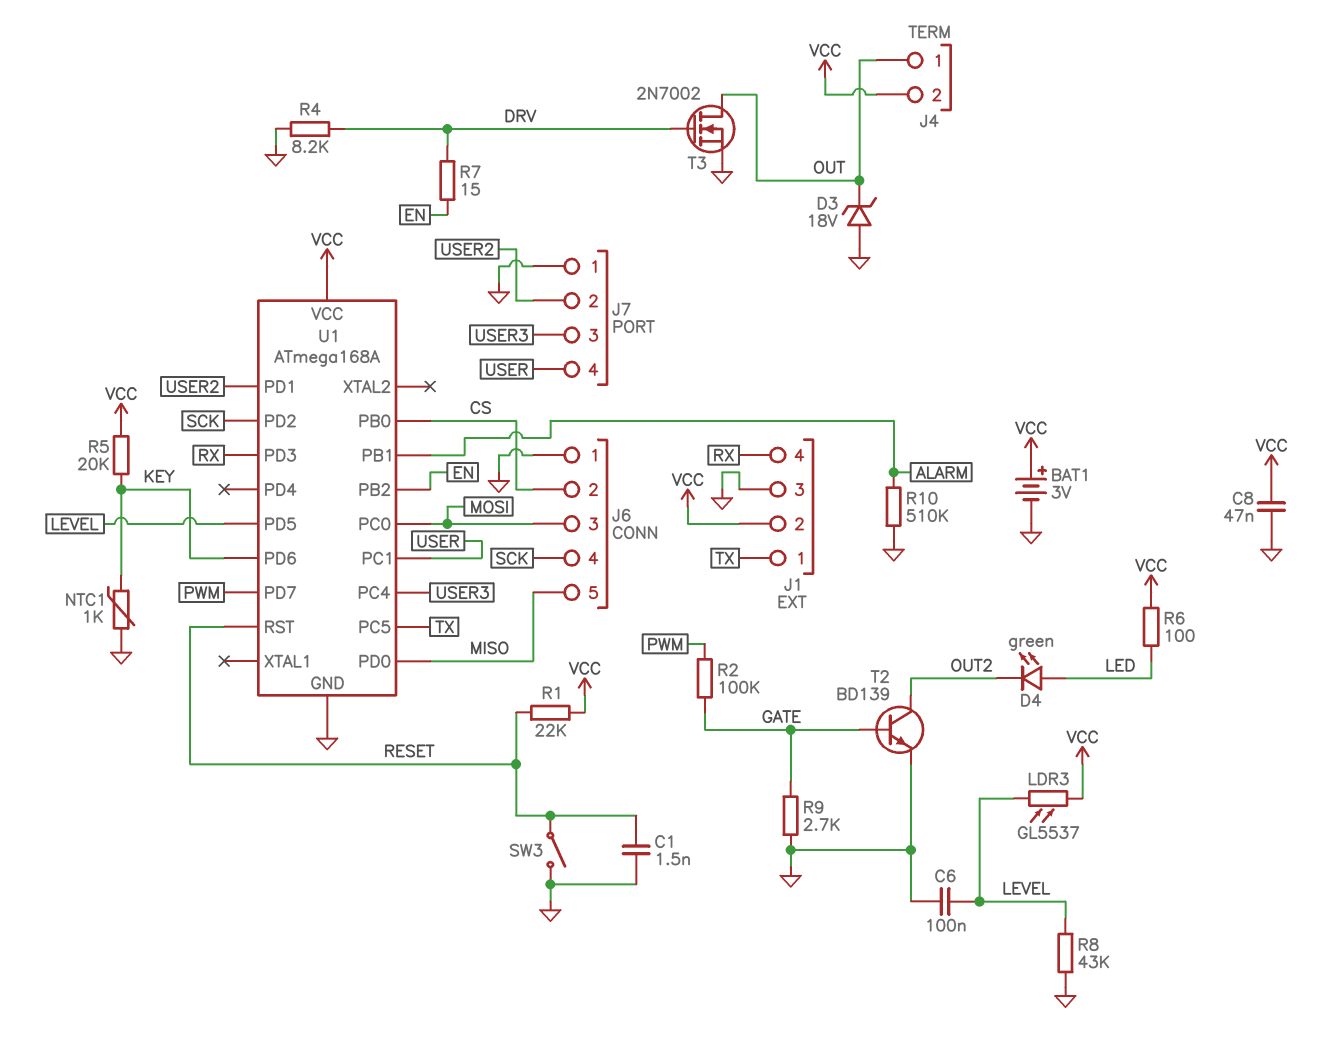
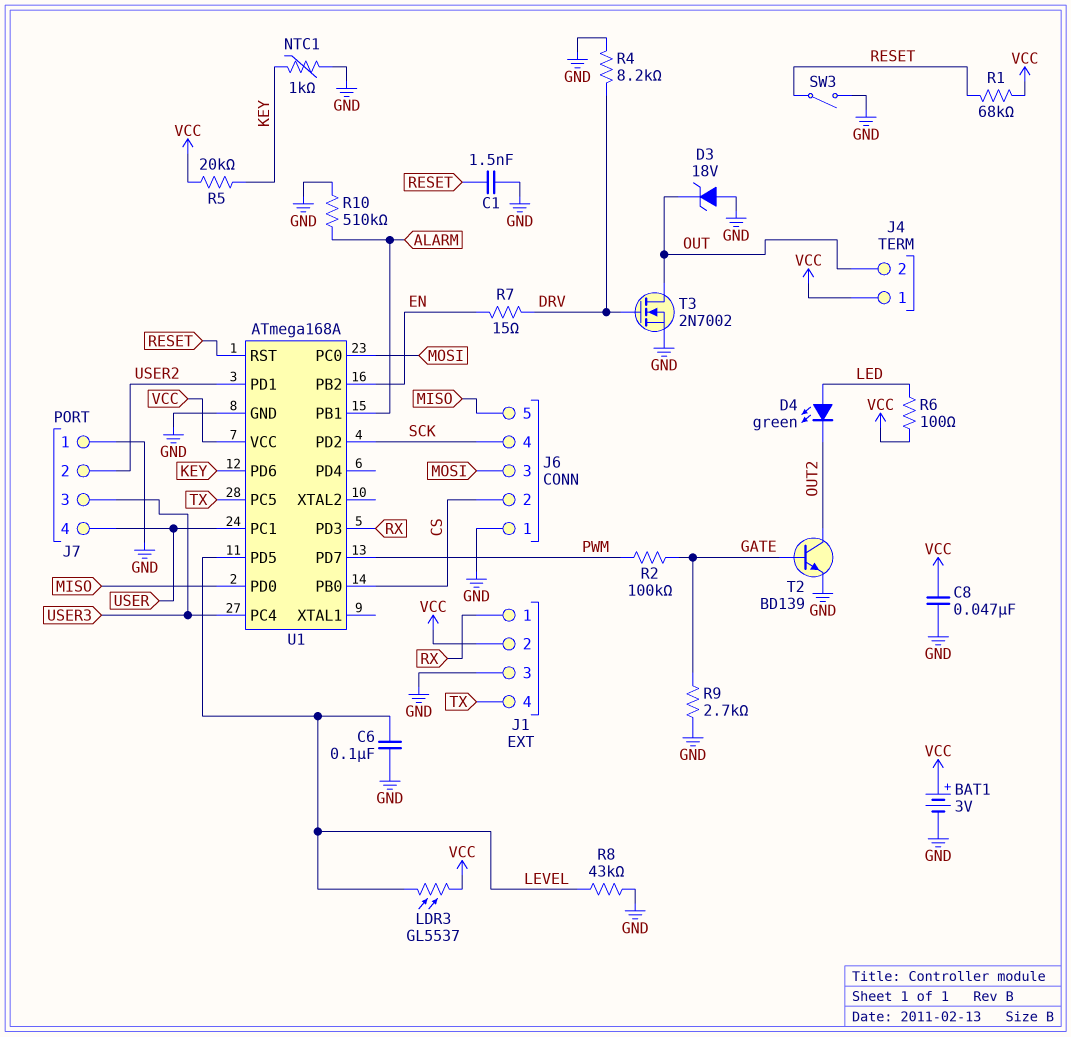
J1 pin 1: TX -> RX
J1 pin 4: RX -> TX
J4 pin 1: OUT -> VCC
J4 pin 2: VCC -> OUT
R1: 22k (RESET, VCC) -> 68k (RESET, VCC)

